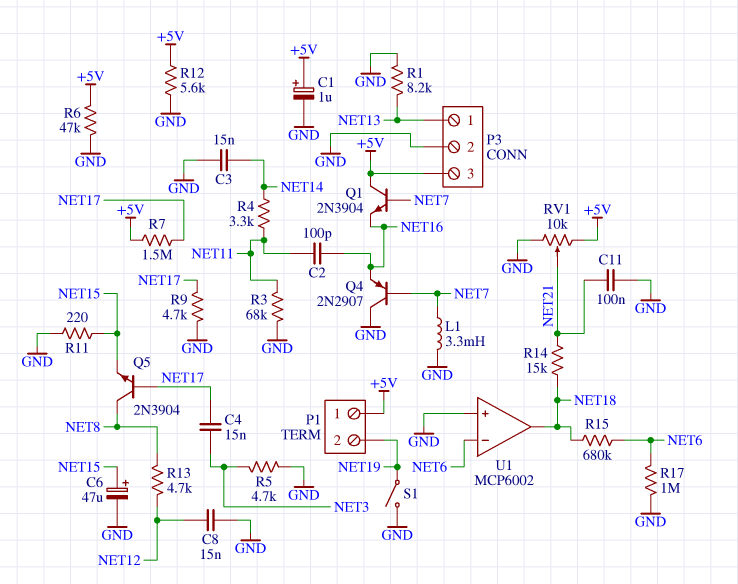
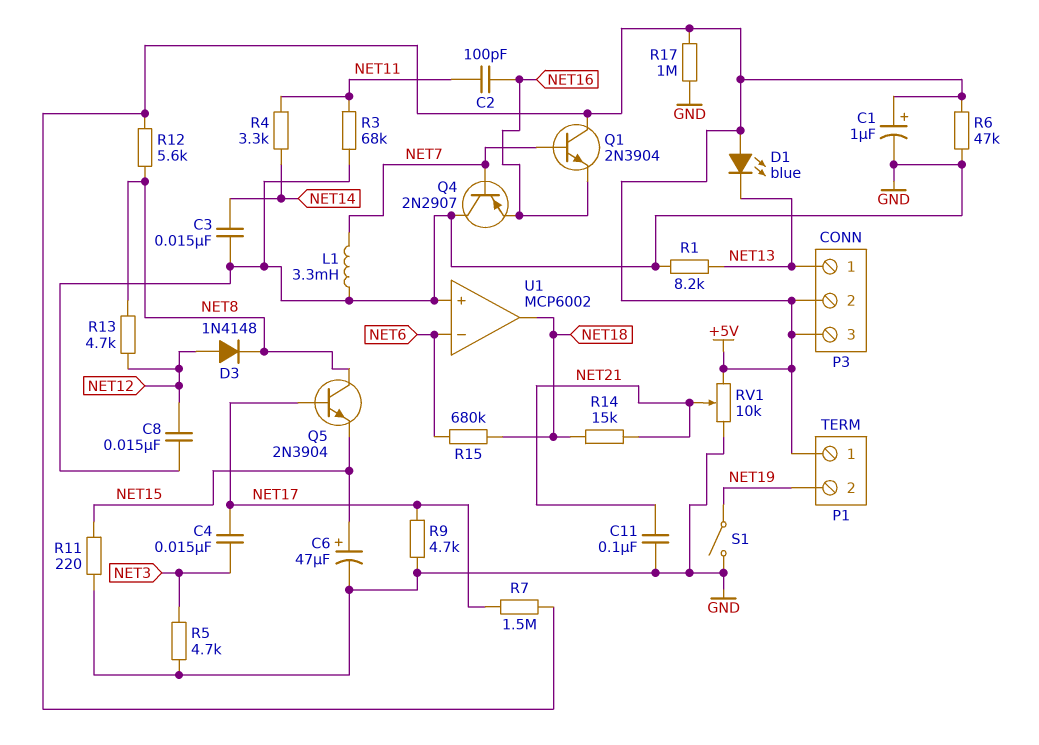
D1: none -> LED blue (A +5V, K NET13)
D3: none -> diode 1N4148 (A NET12, K NET8)
P3 pin 2: GND -> +5V
R12: 5.6k (+5V, GND) -> 5.6k (+5V, NET8)
R17: 1M (GND, NET6) -> 1M (+5V, GND)

